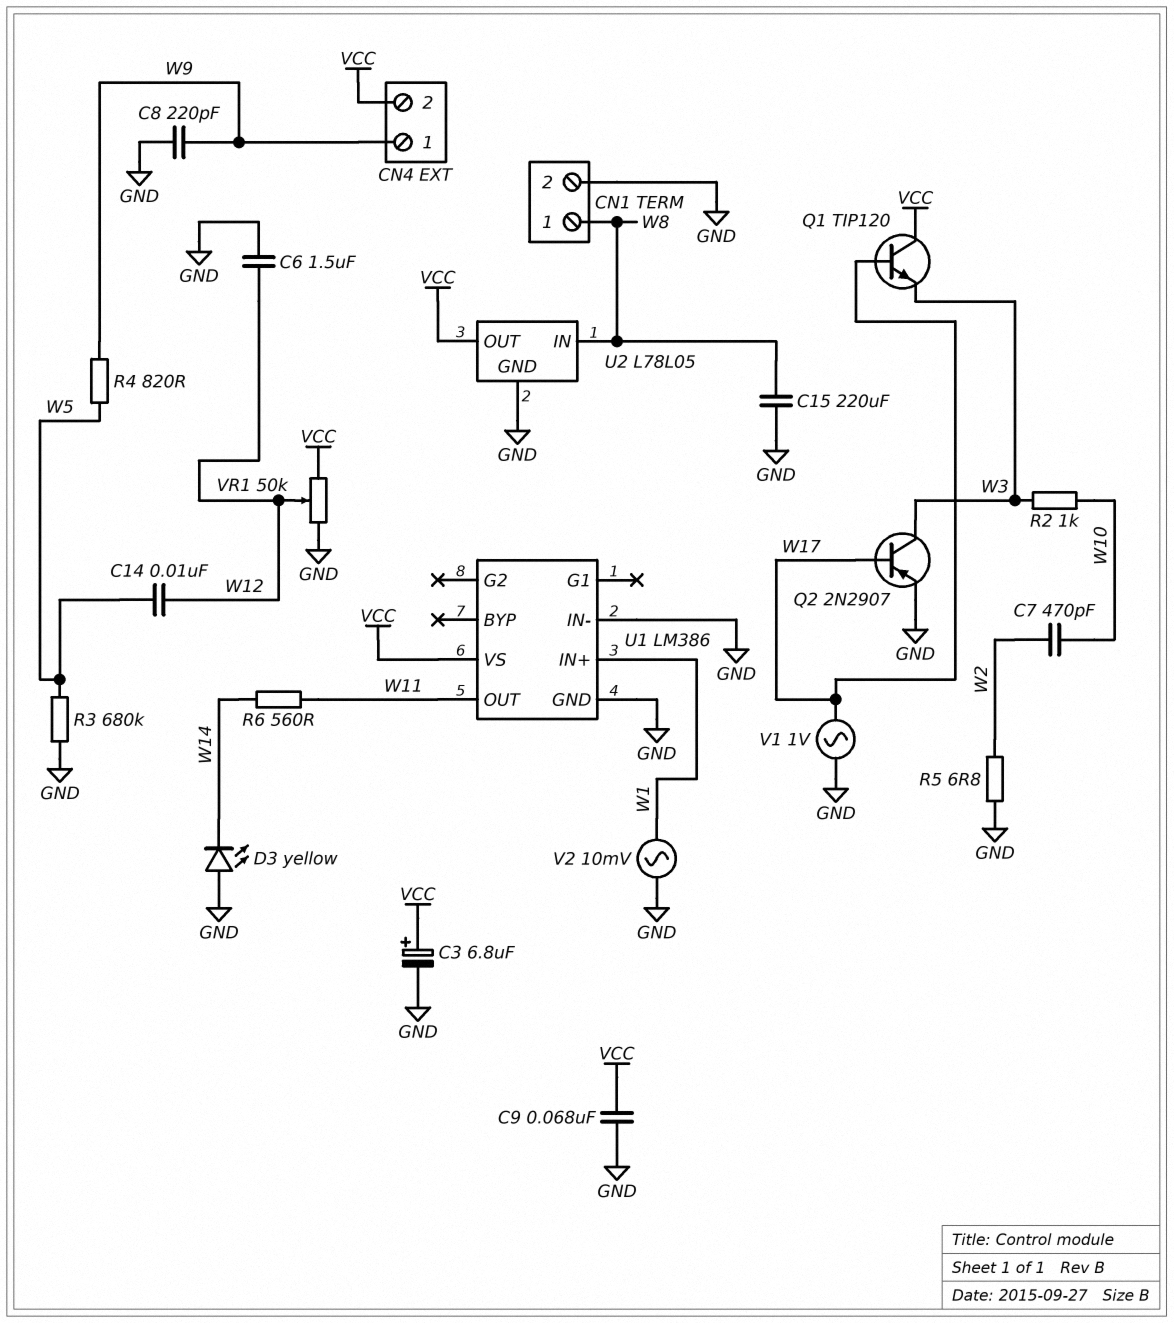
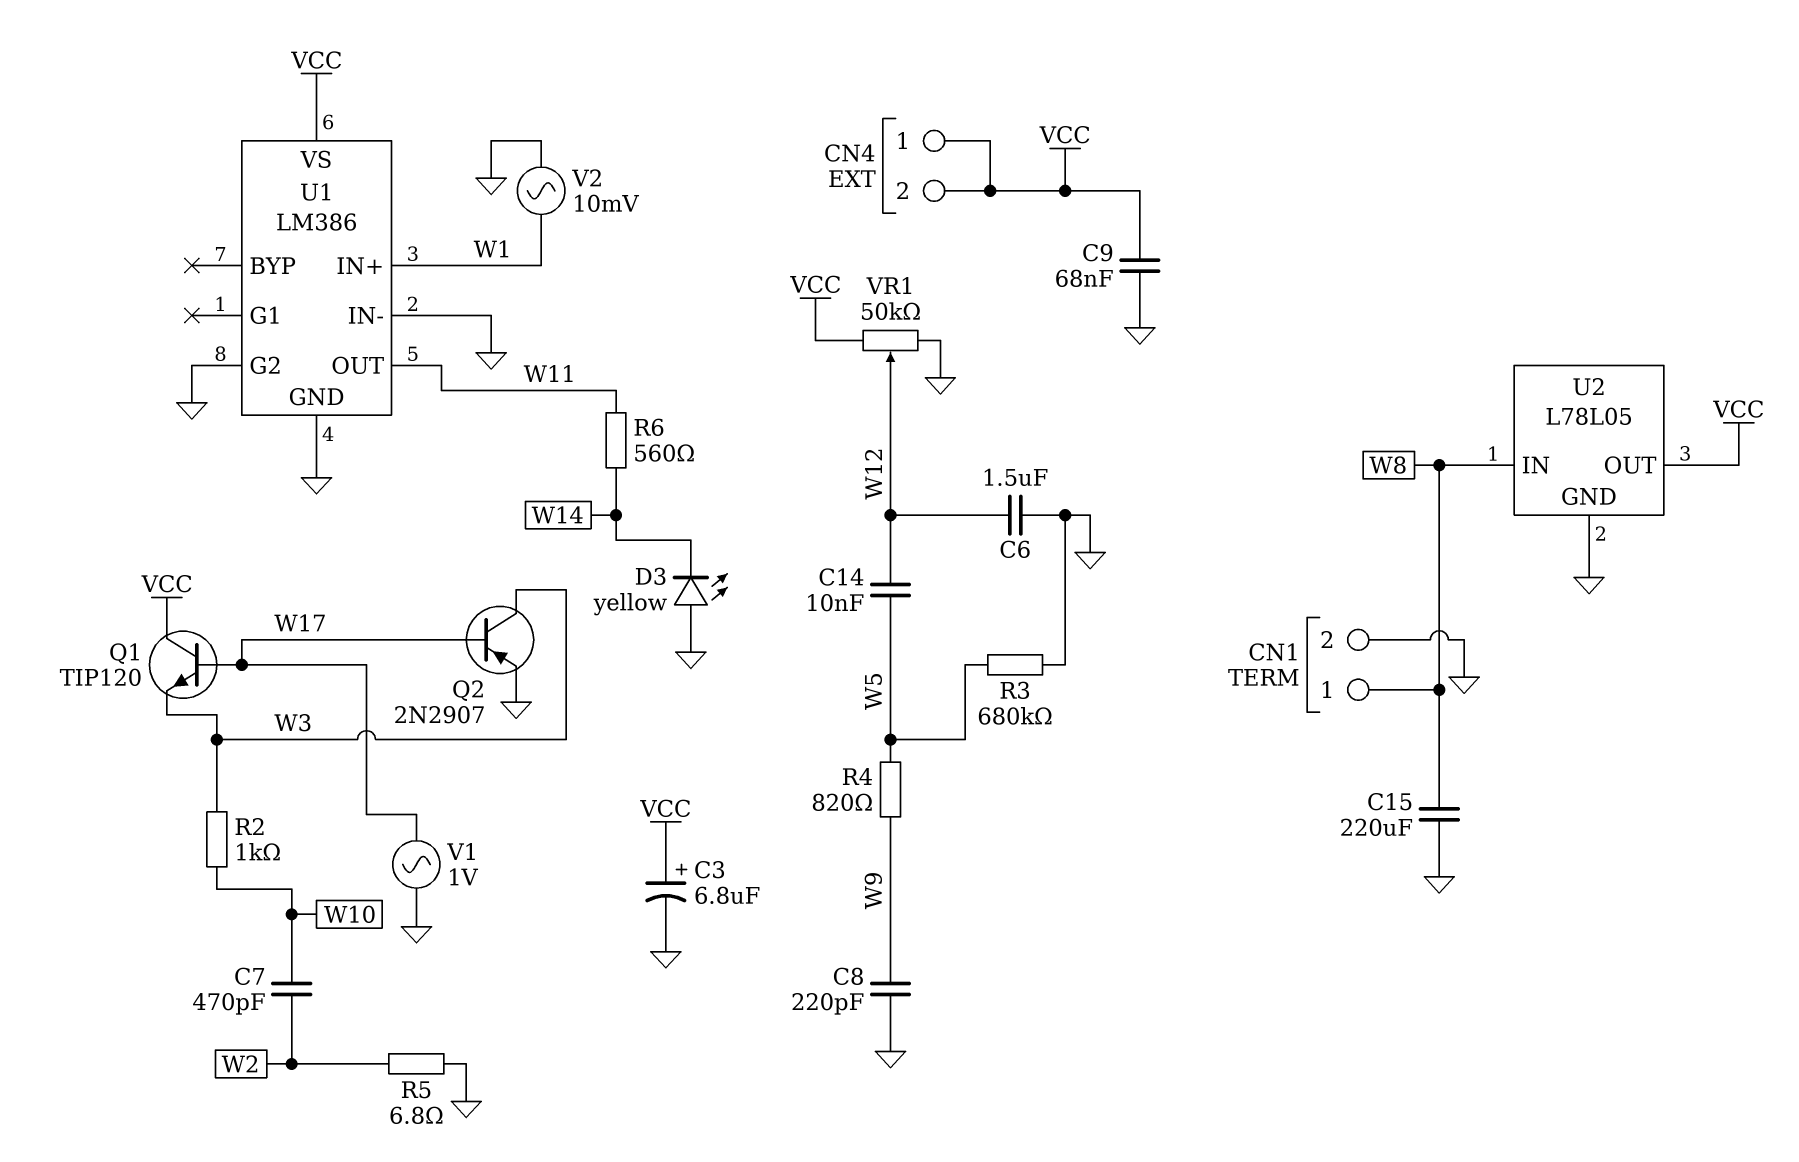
CN4 pin 1: W9 -> VCC
U1 pin G2: none -> GND

